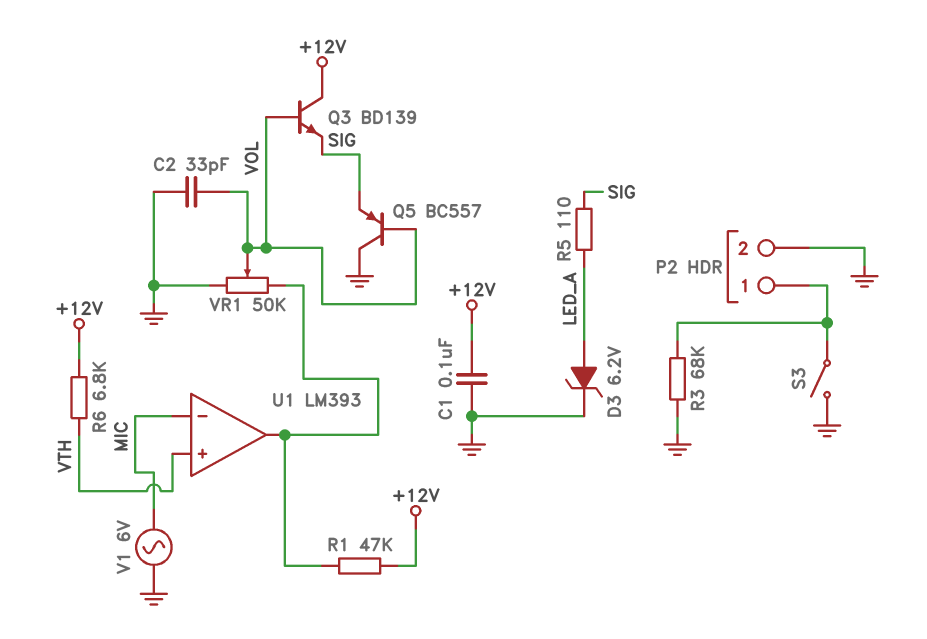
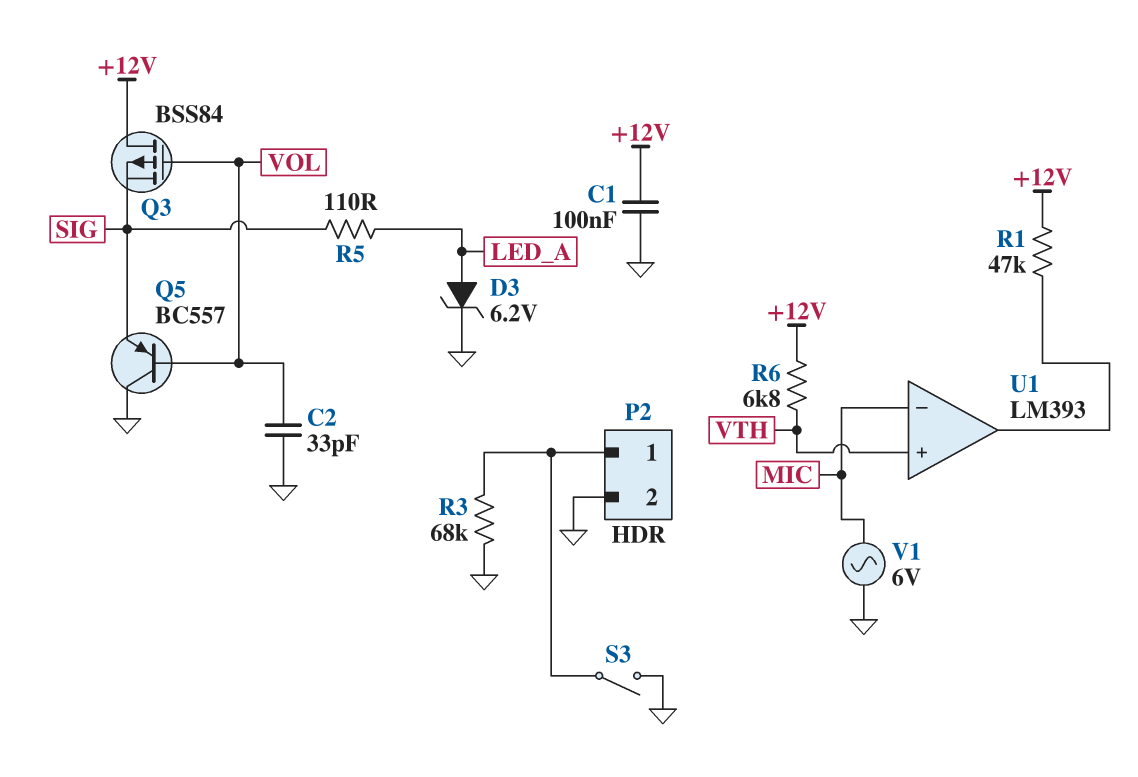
Q3: NPN BD139 (B VOL, C +12V, E SIG) -> PMOS BSS84 (G VOL, D +12V, S SIG)
VR1: 50k (GND, U1/out, wiper VOL) -> none

